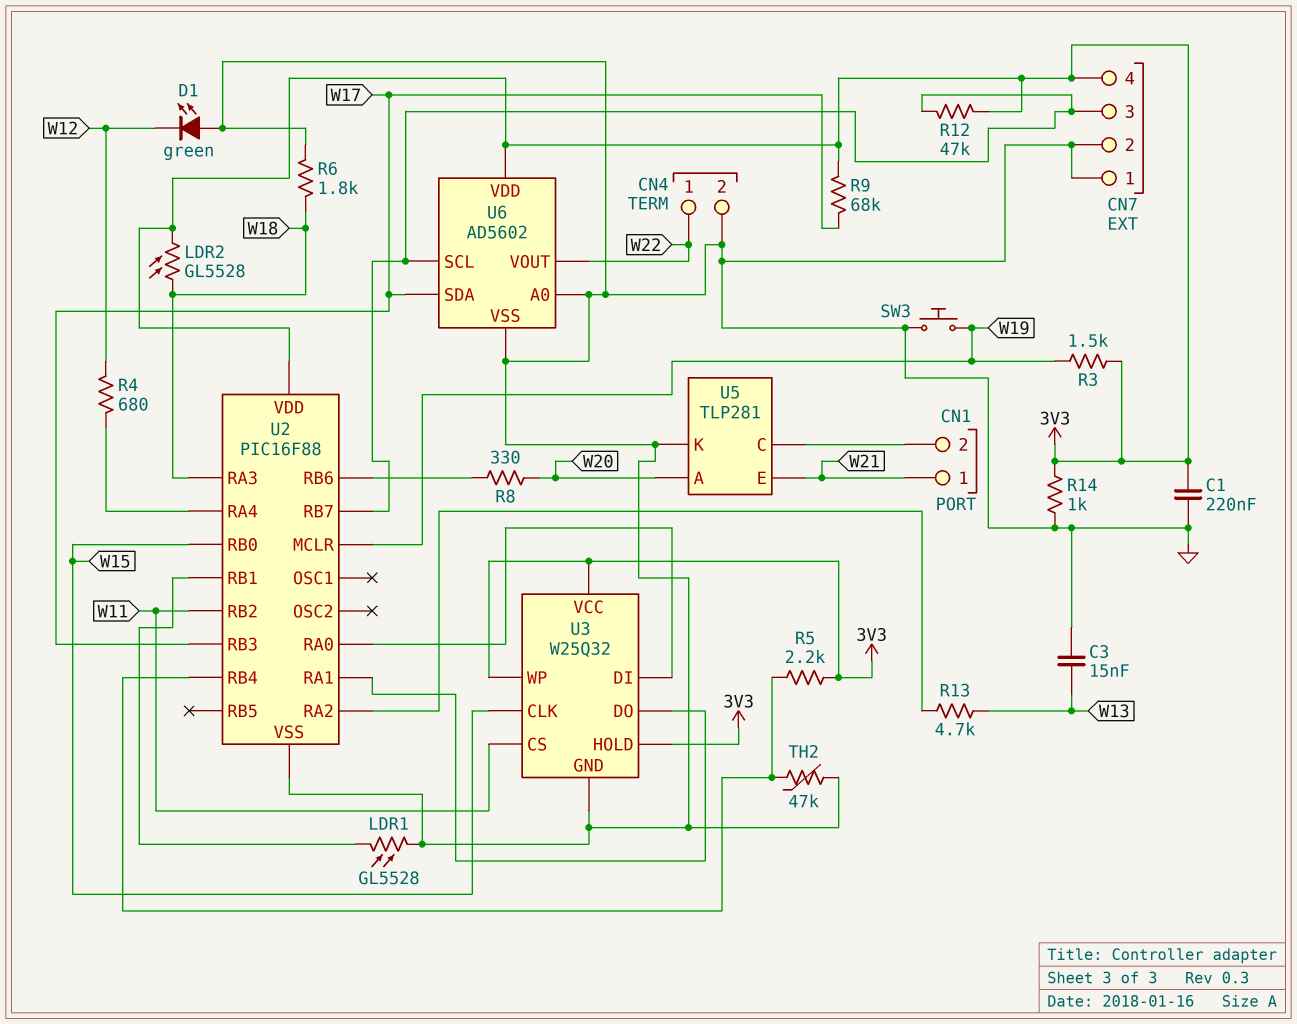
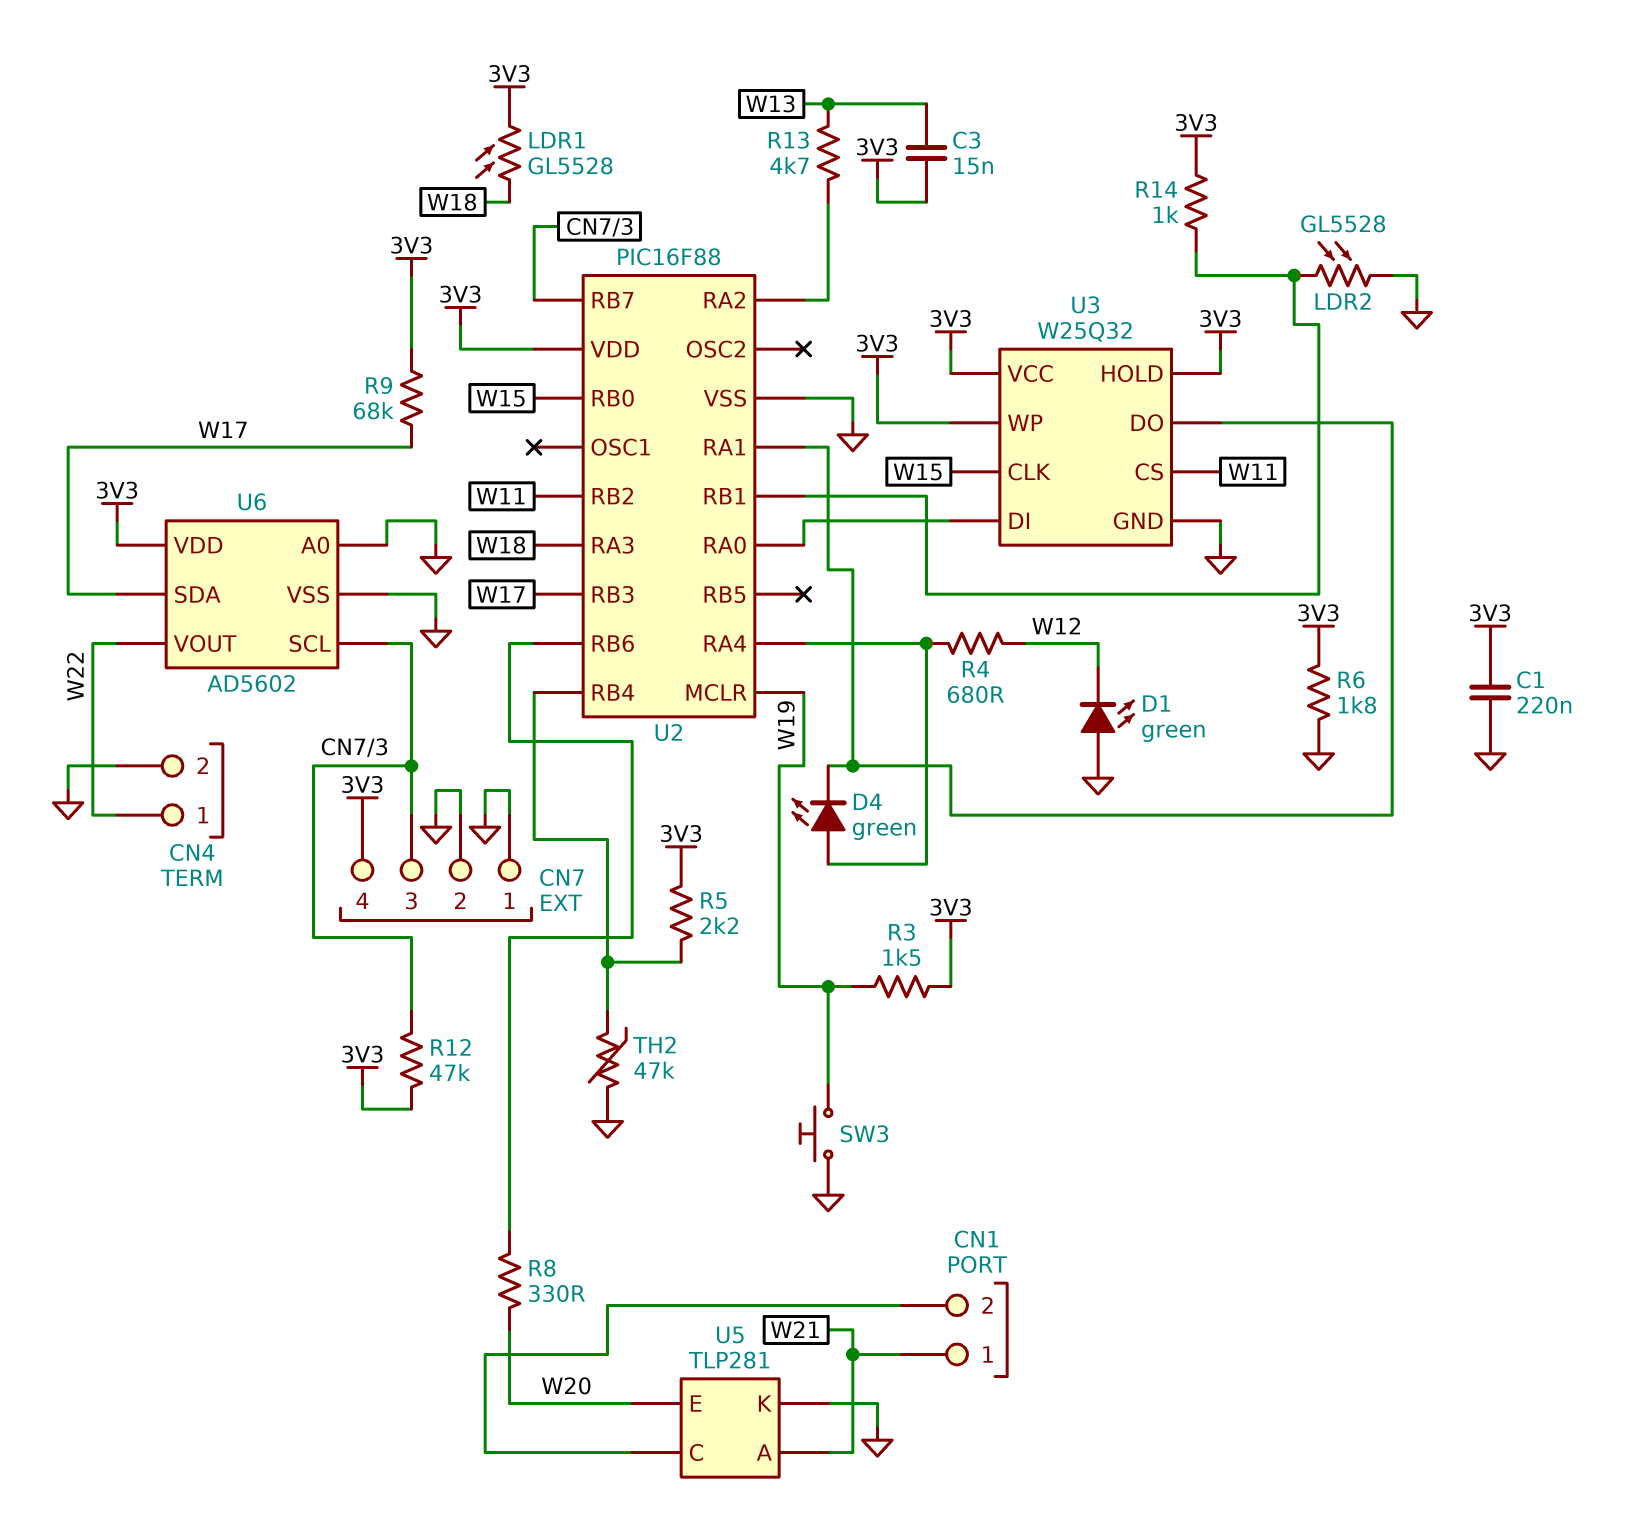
C3: 15nF (GND, W13) -> 15nF (3V3, W13)
D4: none -> LED green (A U2/RA4, K U2/RA1)
LDR1: GL5528 (GND, U2/RB1) -> GL5528 (3V3, W18)
LDR2: GL5528 (3V3, W18) -> GL5528 (GND, U2/RB1)
R6: 1.8k (GND, W18) -> 1.8k (3V3, GND)
R14: 1k (3V3, GND) -> 1k (3V3, U2/RB1)
U5 pin A: W20 -> W21
U5 pin E: W21 -> W20

